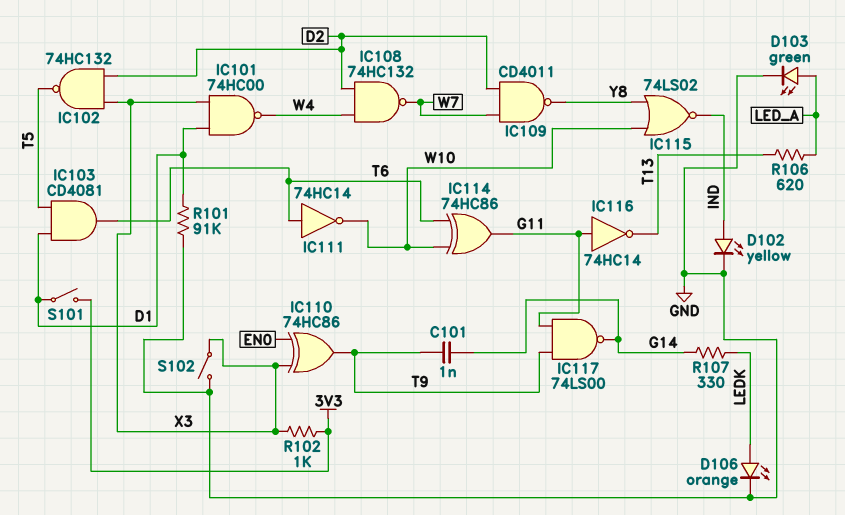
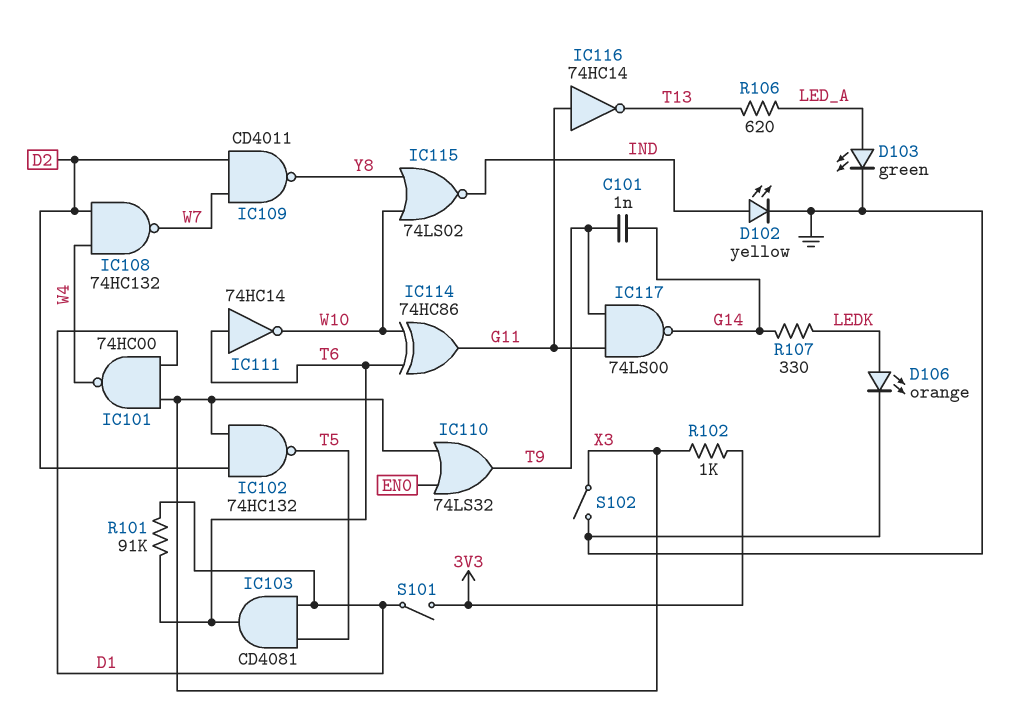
IC110: XOR 74HC86 (in EN0, in X3, out T9) -> OR 74LS32 (in EN0, in X3, out T9)
R101: 91k (D1, GND) -> 91k (D1, T6)

